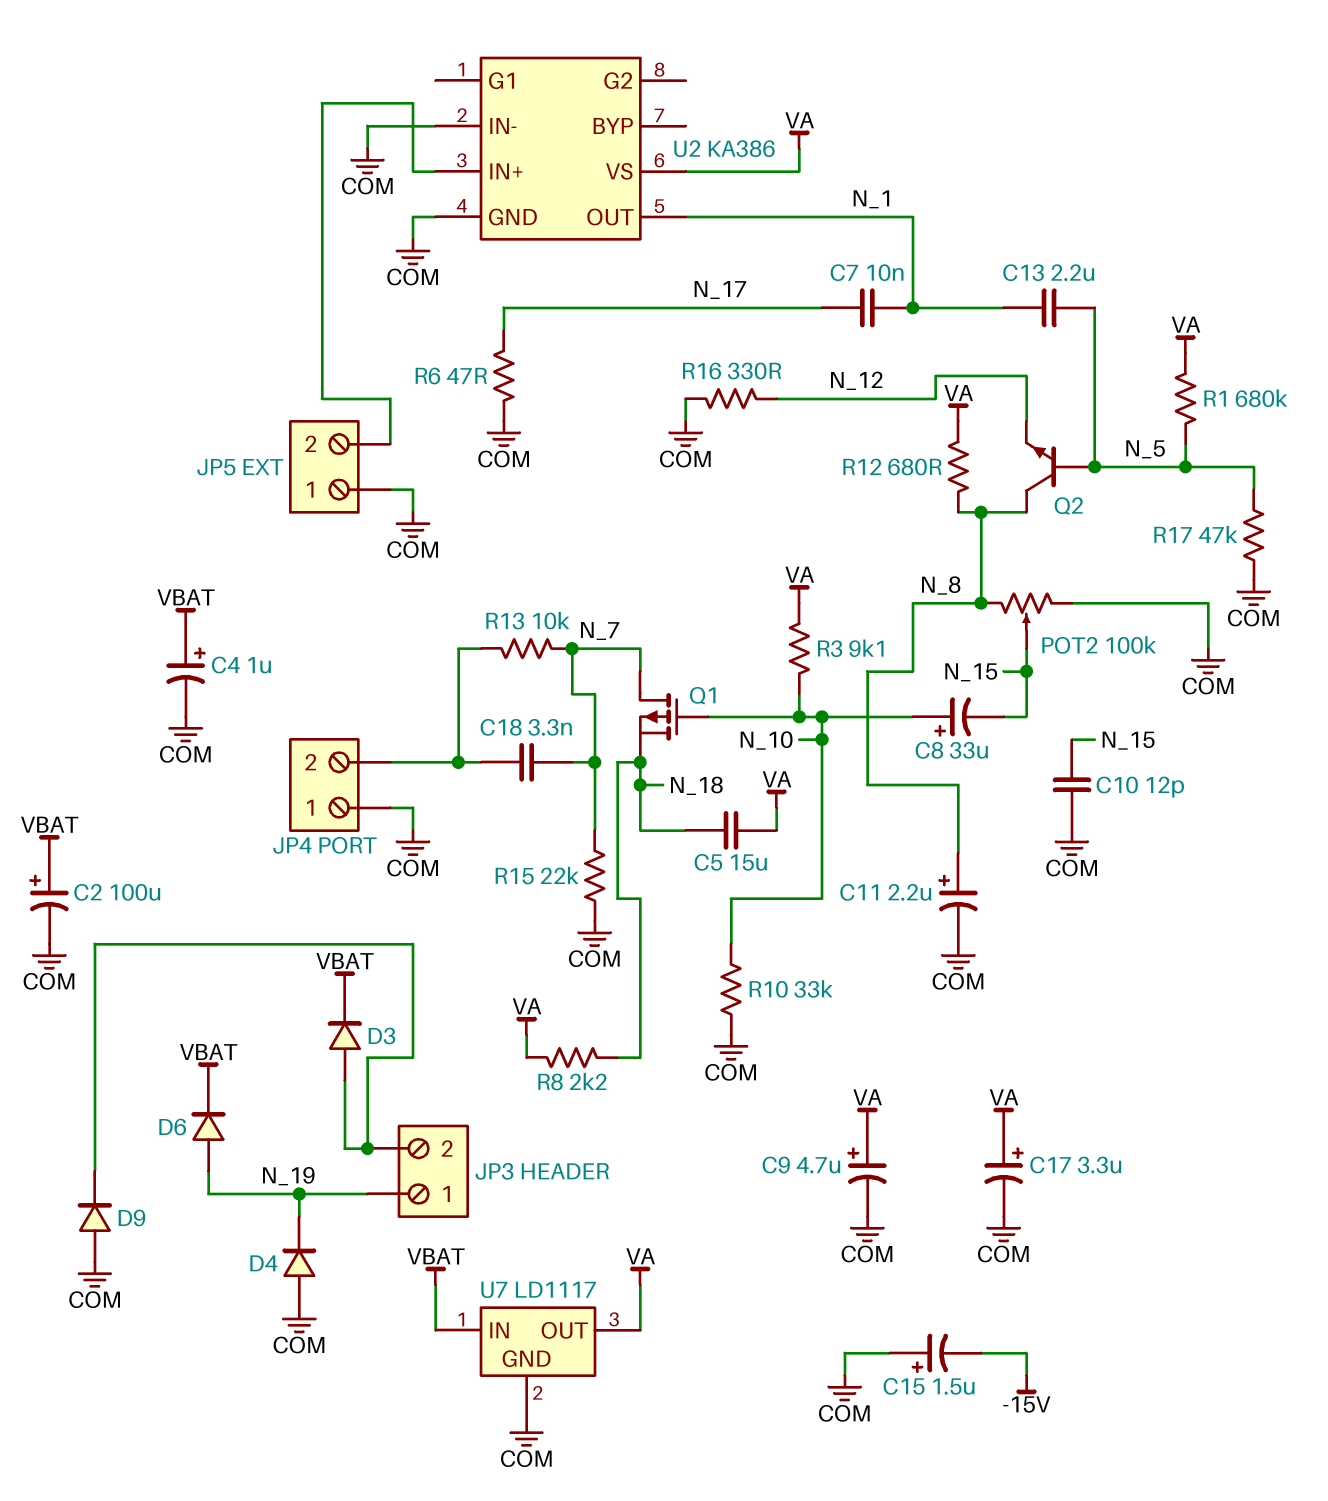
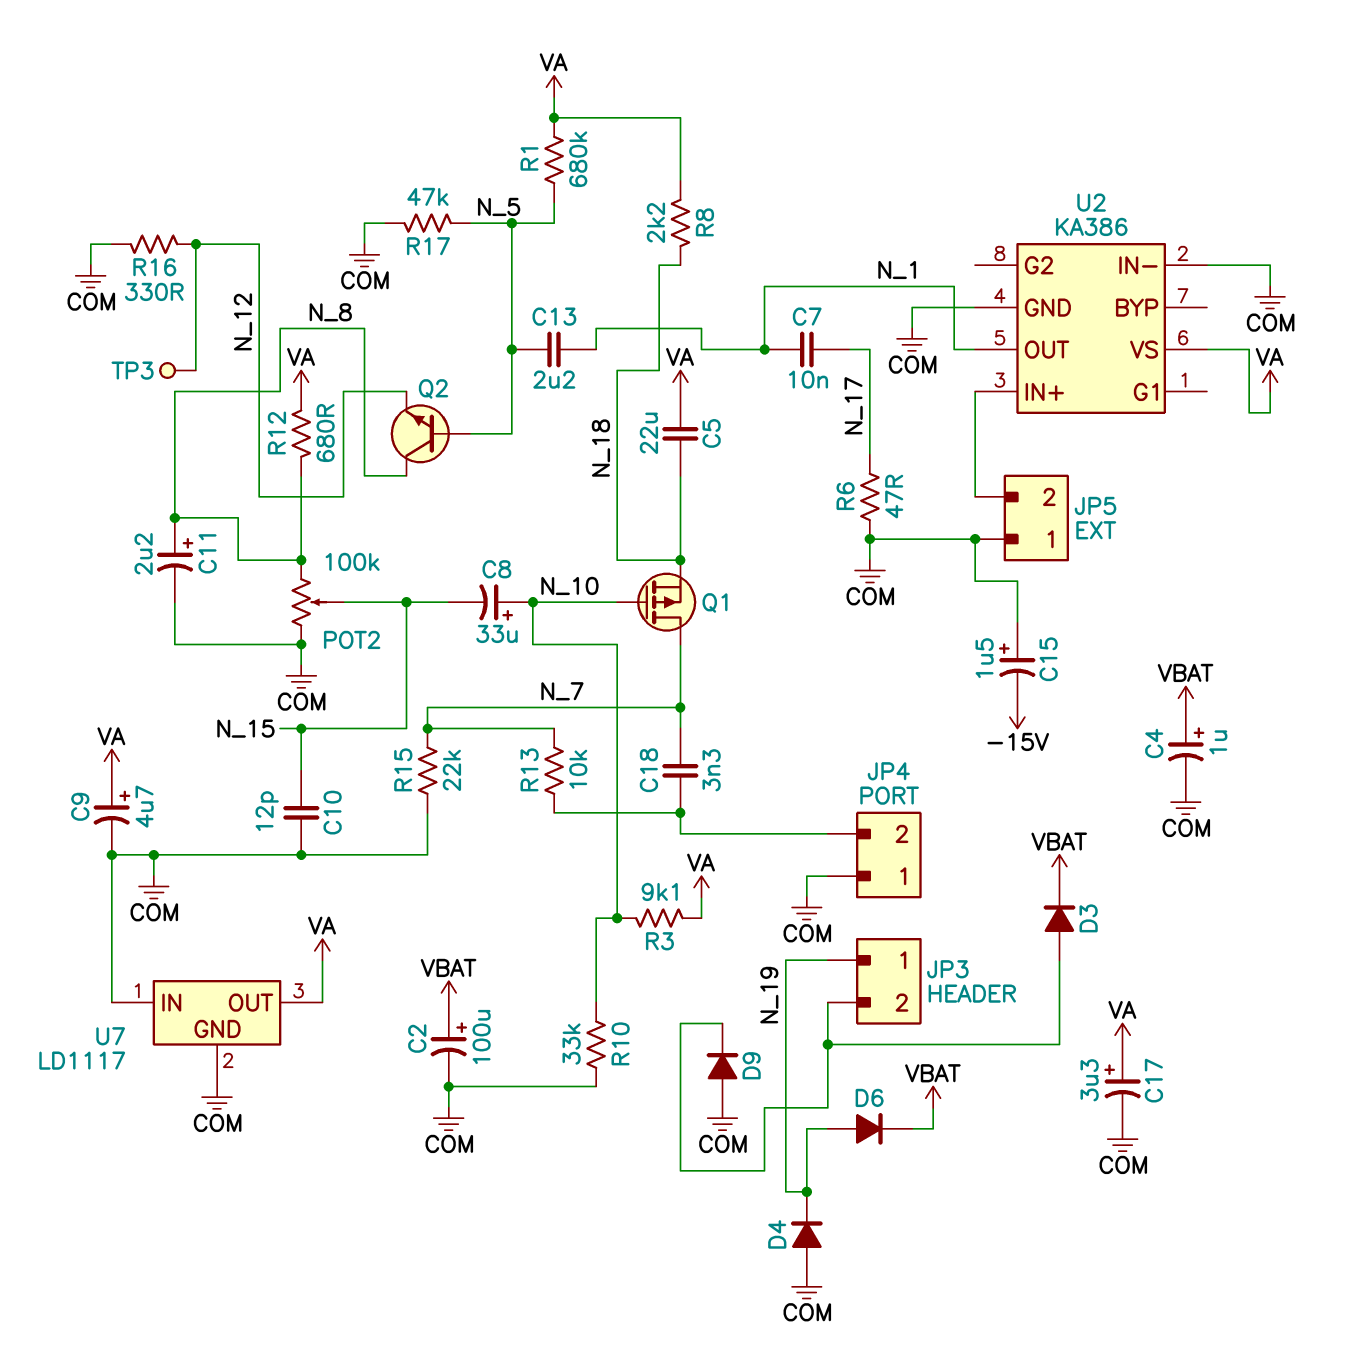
C5: 15uF (N_18, VA) -> 22uF (N_18, VA)
TP3: none -> test point (N_12)
U7 pin IN: VBAT -> COM

